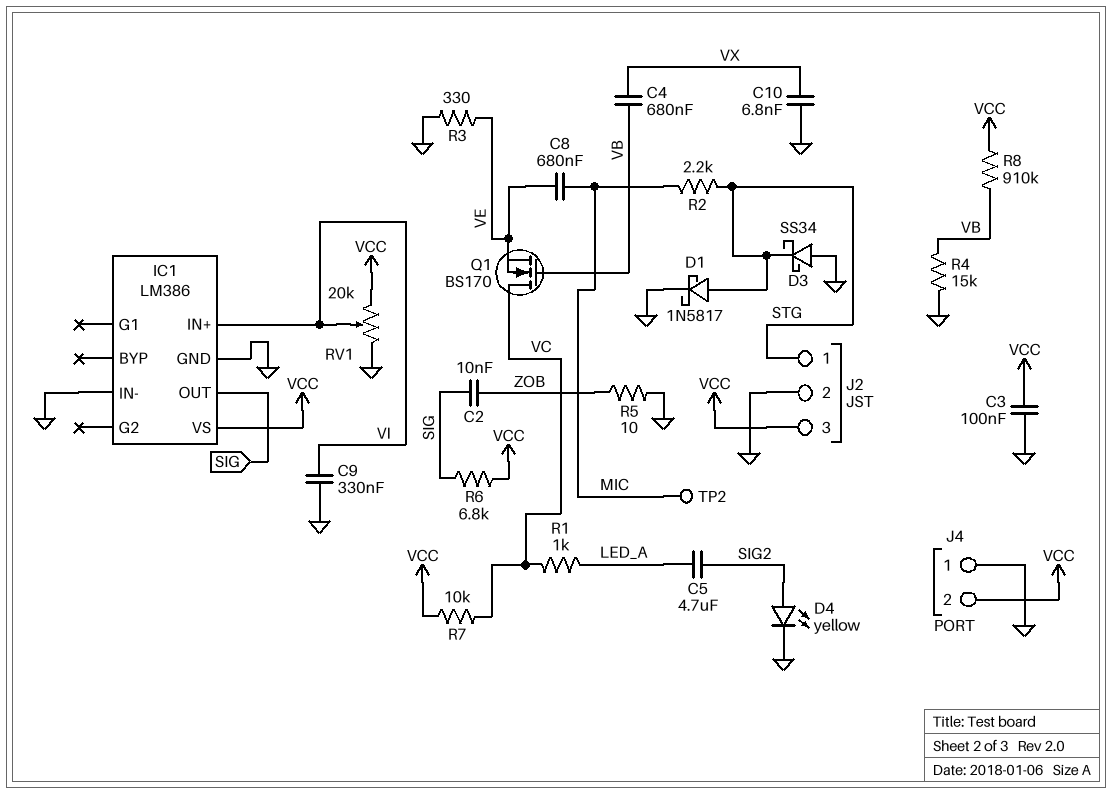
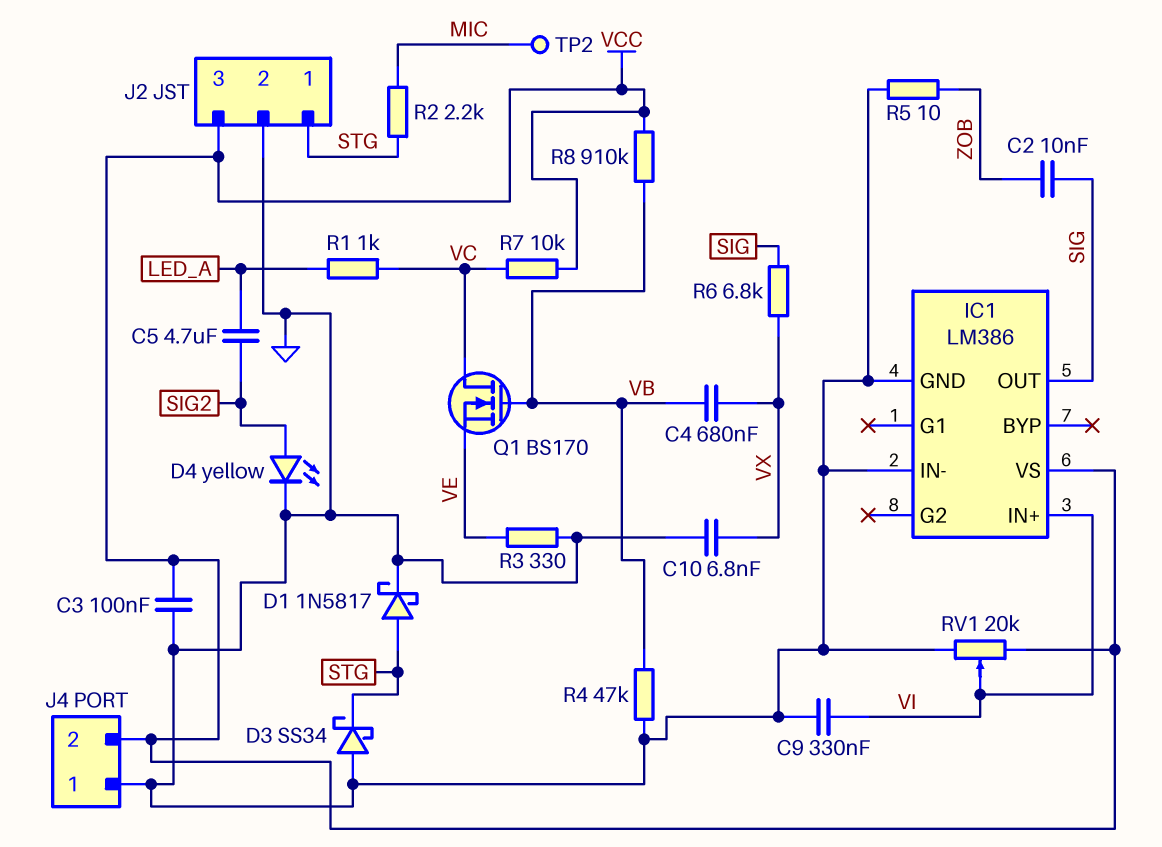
C8: 680nF (MIC, VE) -> none
R4: 15k (GND, VB) -> 47k (GND, VB)
R6: 6.8k (SIG, VCC) -> 6.8k (SIG, VX)

